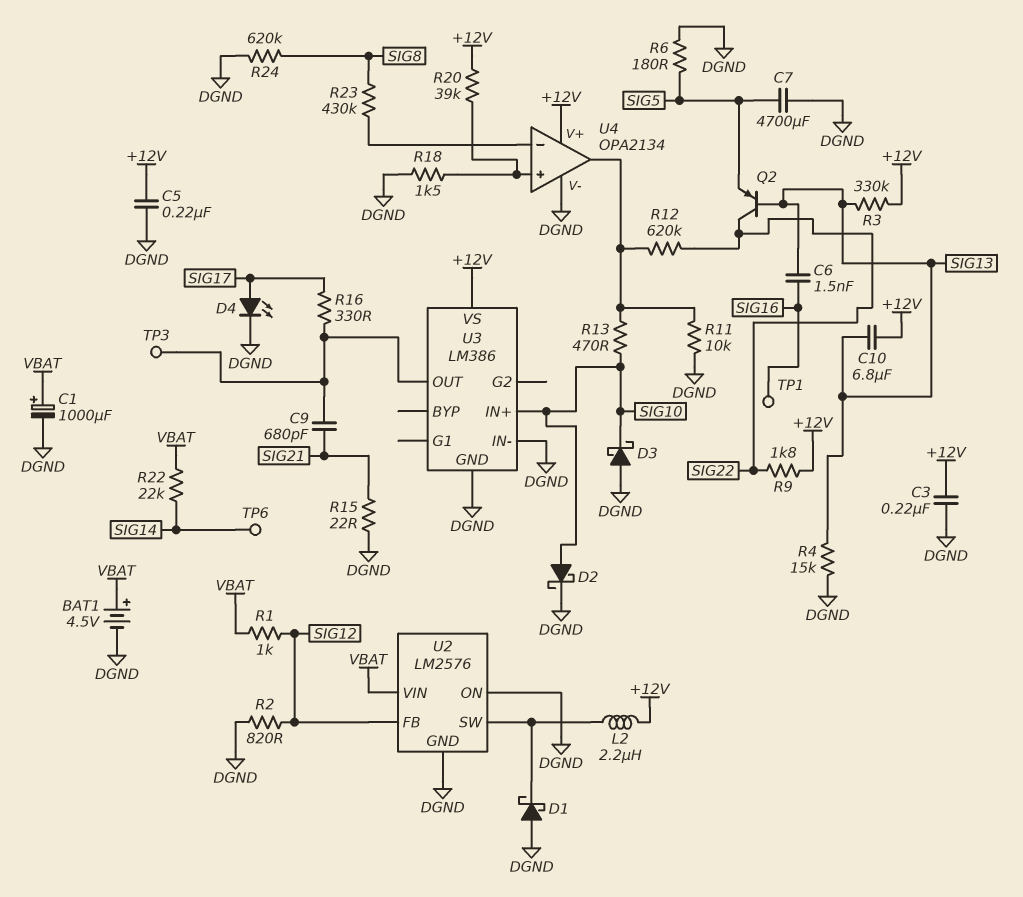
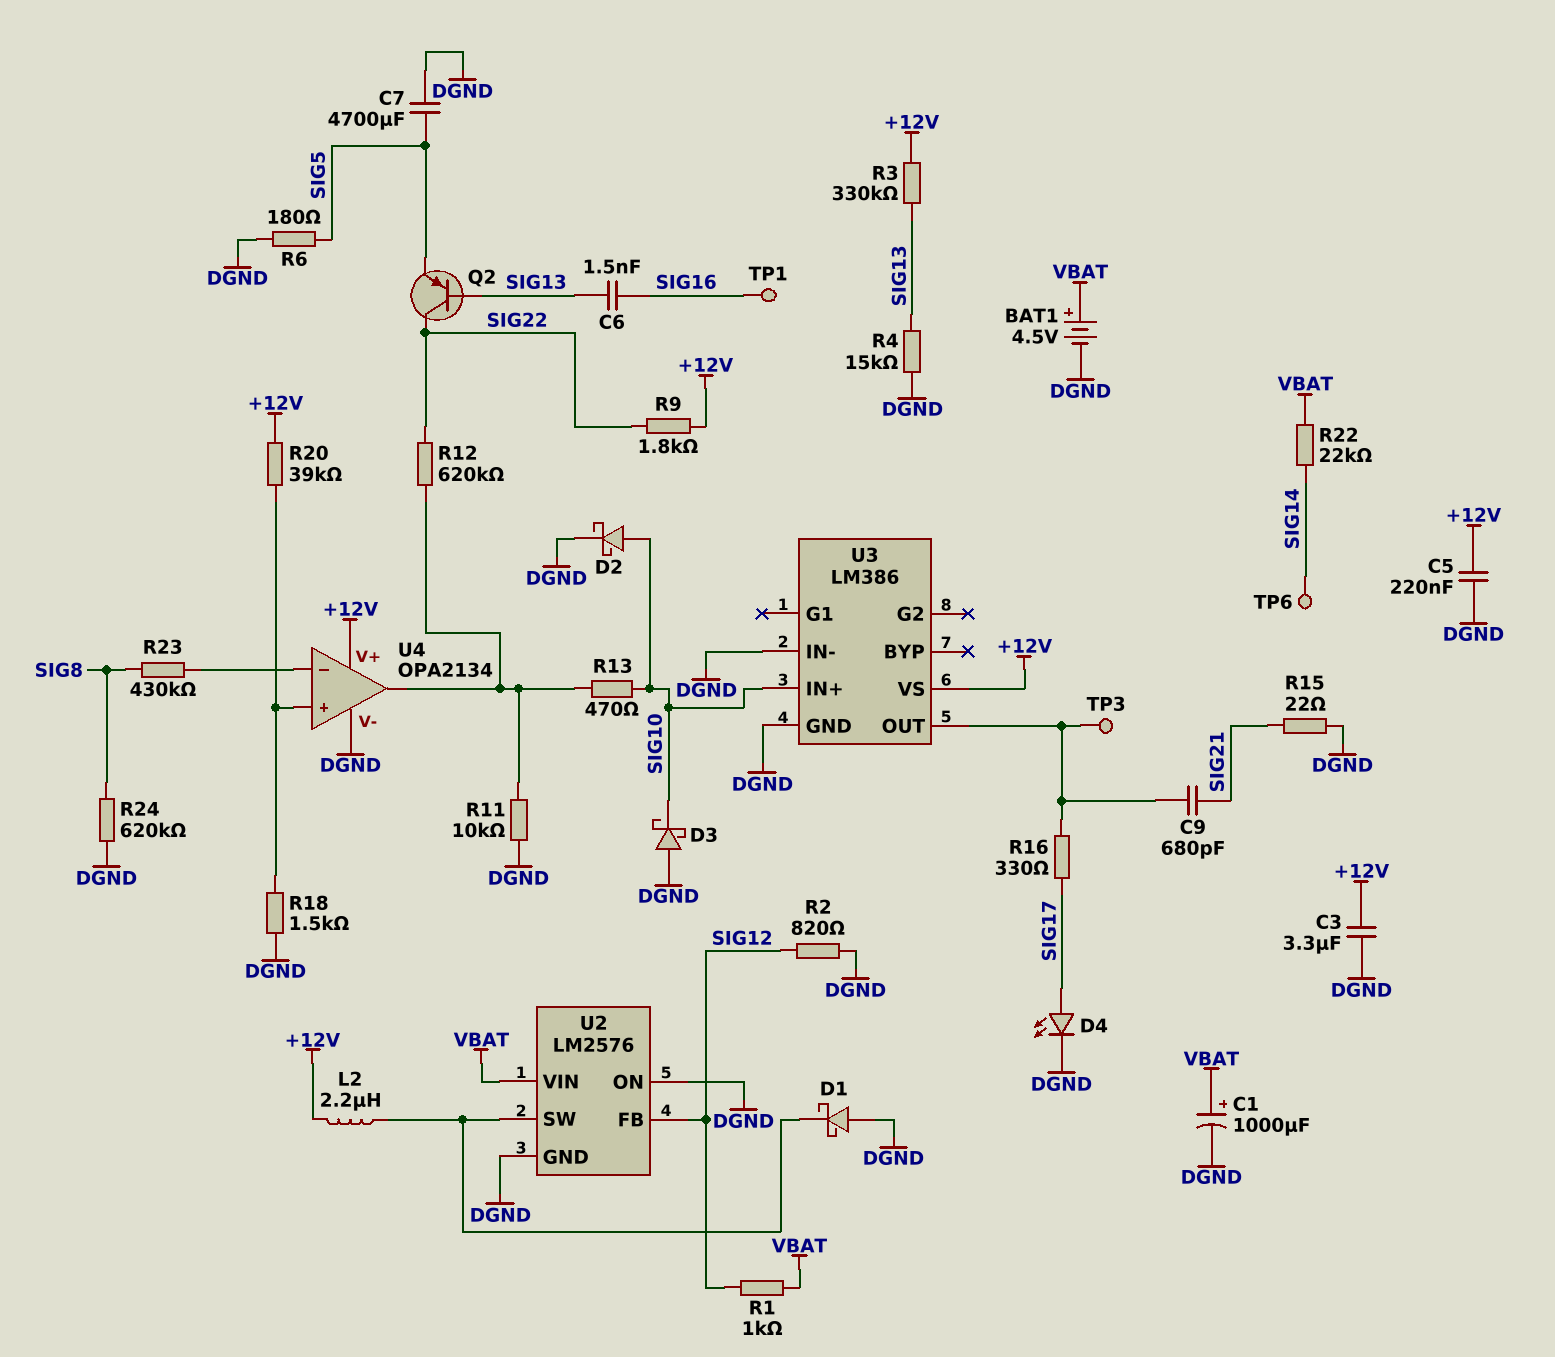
C3: 220nF (+12V, DGND) -> 3.3uF (+12V, DGND)
C10: 6.8uF (+12V, SIG13) -> none

